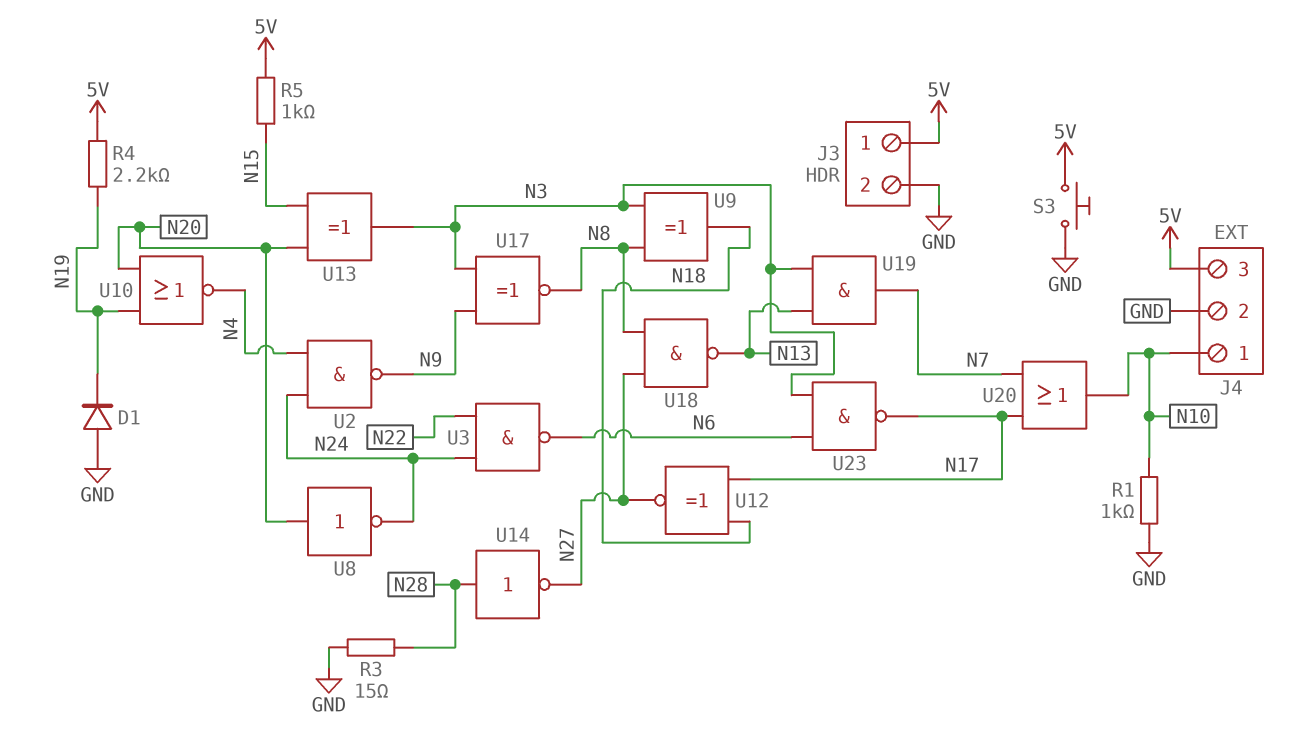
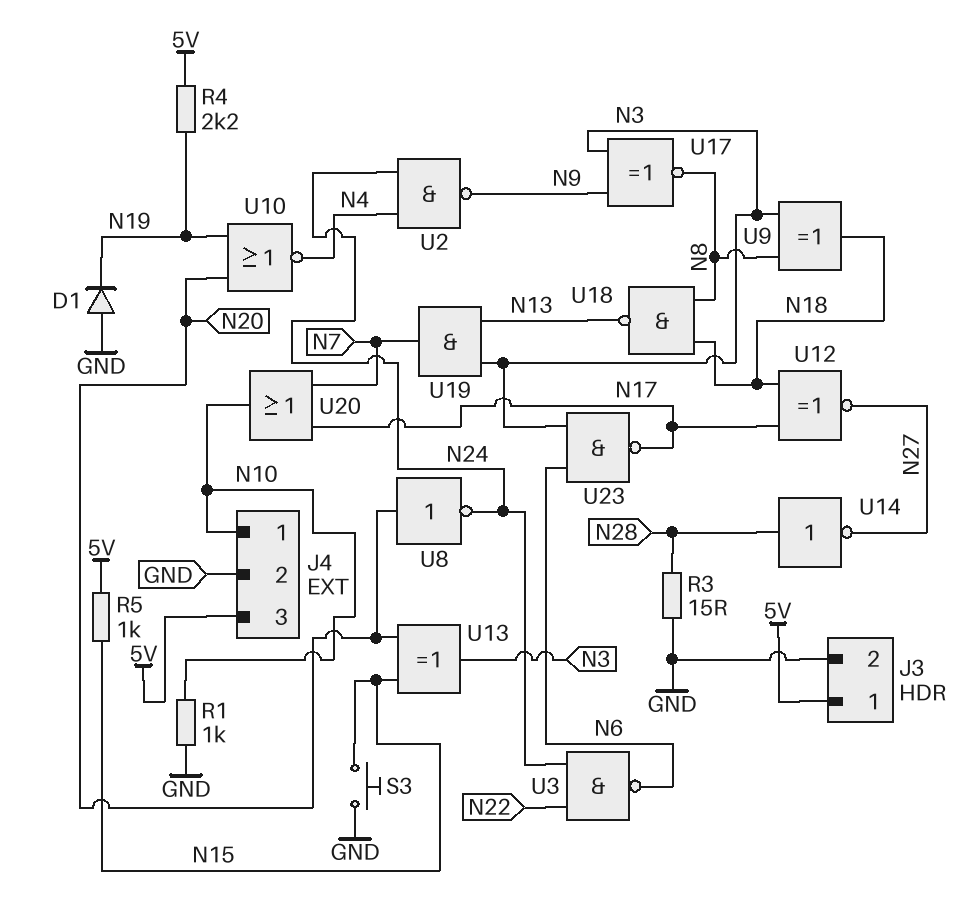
S3: button (5V, GND) -> button (GND, N15)
U18: NAND (in N8, in N27, out N13) -> NAND (in N8, in N18, out N13)

